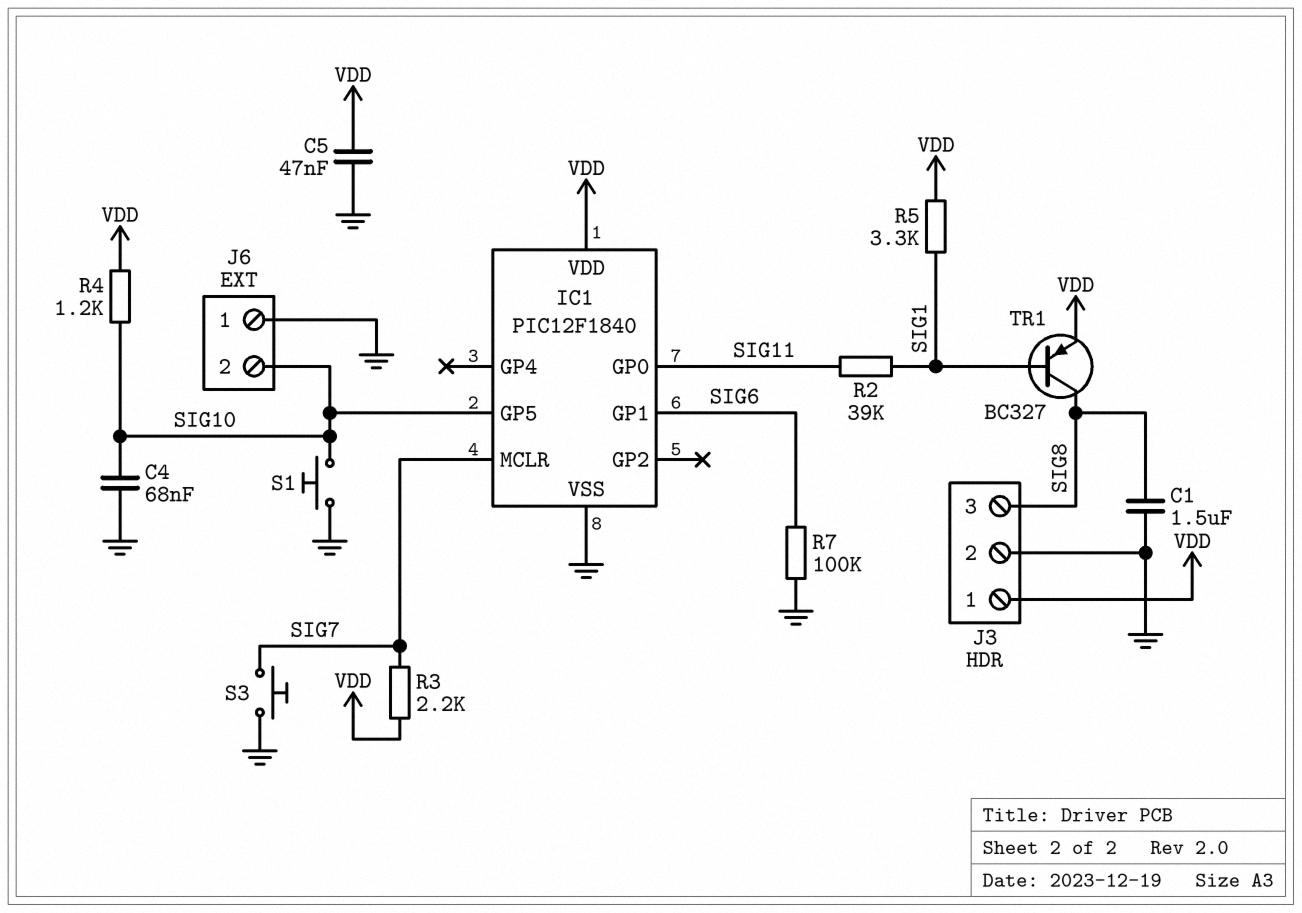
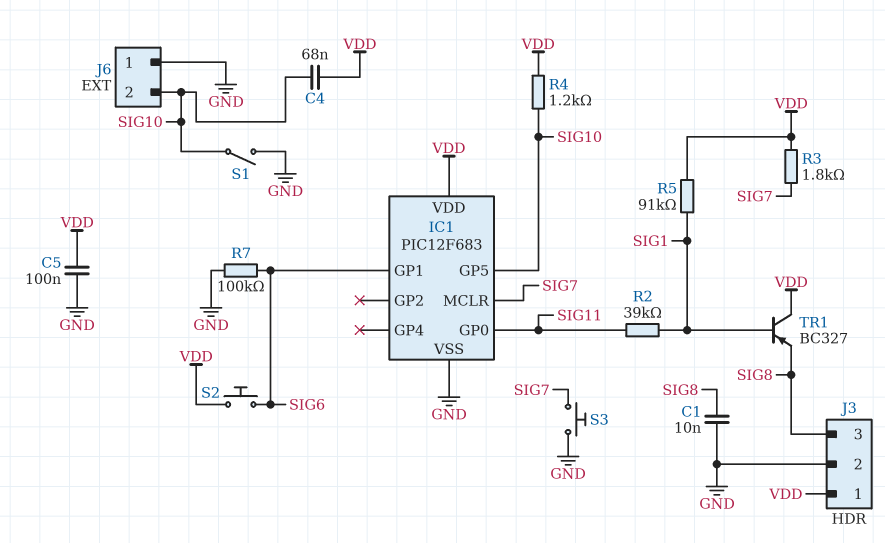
C1: 1.5uF (GND, SIG8) -> 10nF (GND, SIG8)
C4: 68nF (GND, SIG10) -> 68nF (SIG10, VDD)
C5: 47nF (GND, VDD) -> 100nF (GND, VDD)
IC1: PIC12F1840 -> PIC12F683
R3: 2.2k (SIG7, VDD) -> 1.8k (SIG7, VDD)
R5: 3.3k (SIG1, VDD) -> 91k (SIG1, VDD)
S1: button (GND, SIG10) -> switch (GND, SIG10)
S2: none -> button (SIG6, VDD)
TR1: PNP BC327 (B SIG1, C SIG8, E VDD) -> PNP BC327 (B SIG1, C VDD, E SIG8)

